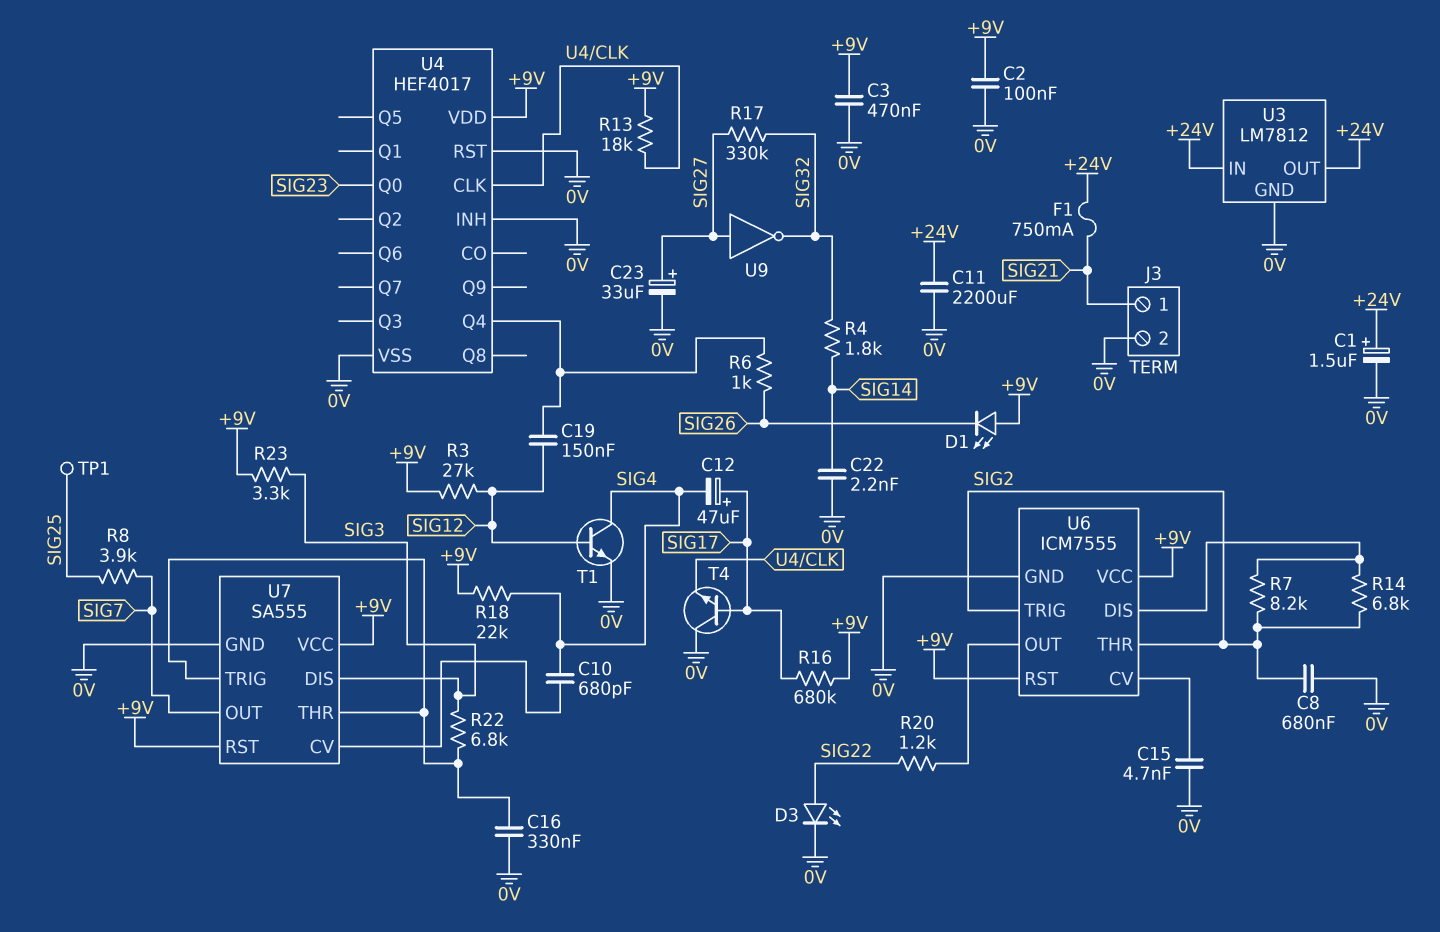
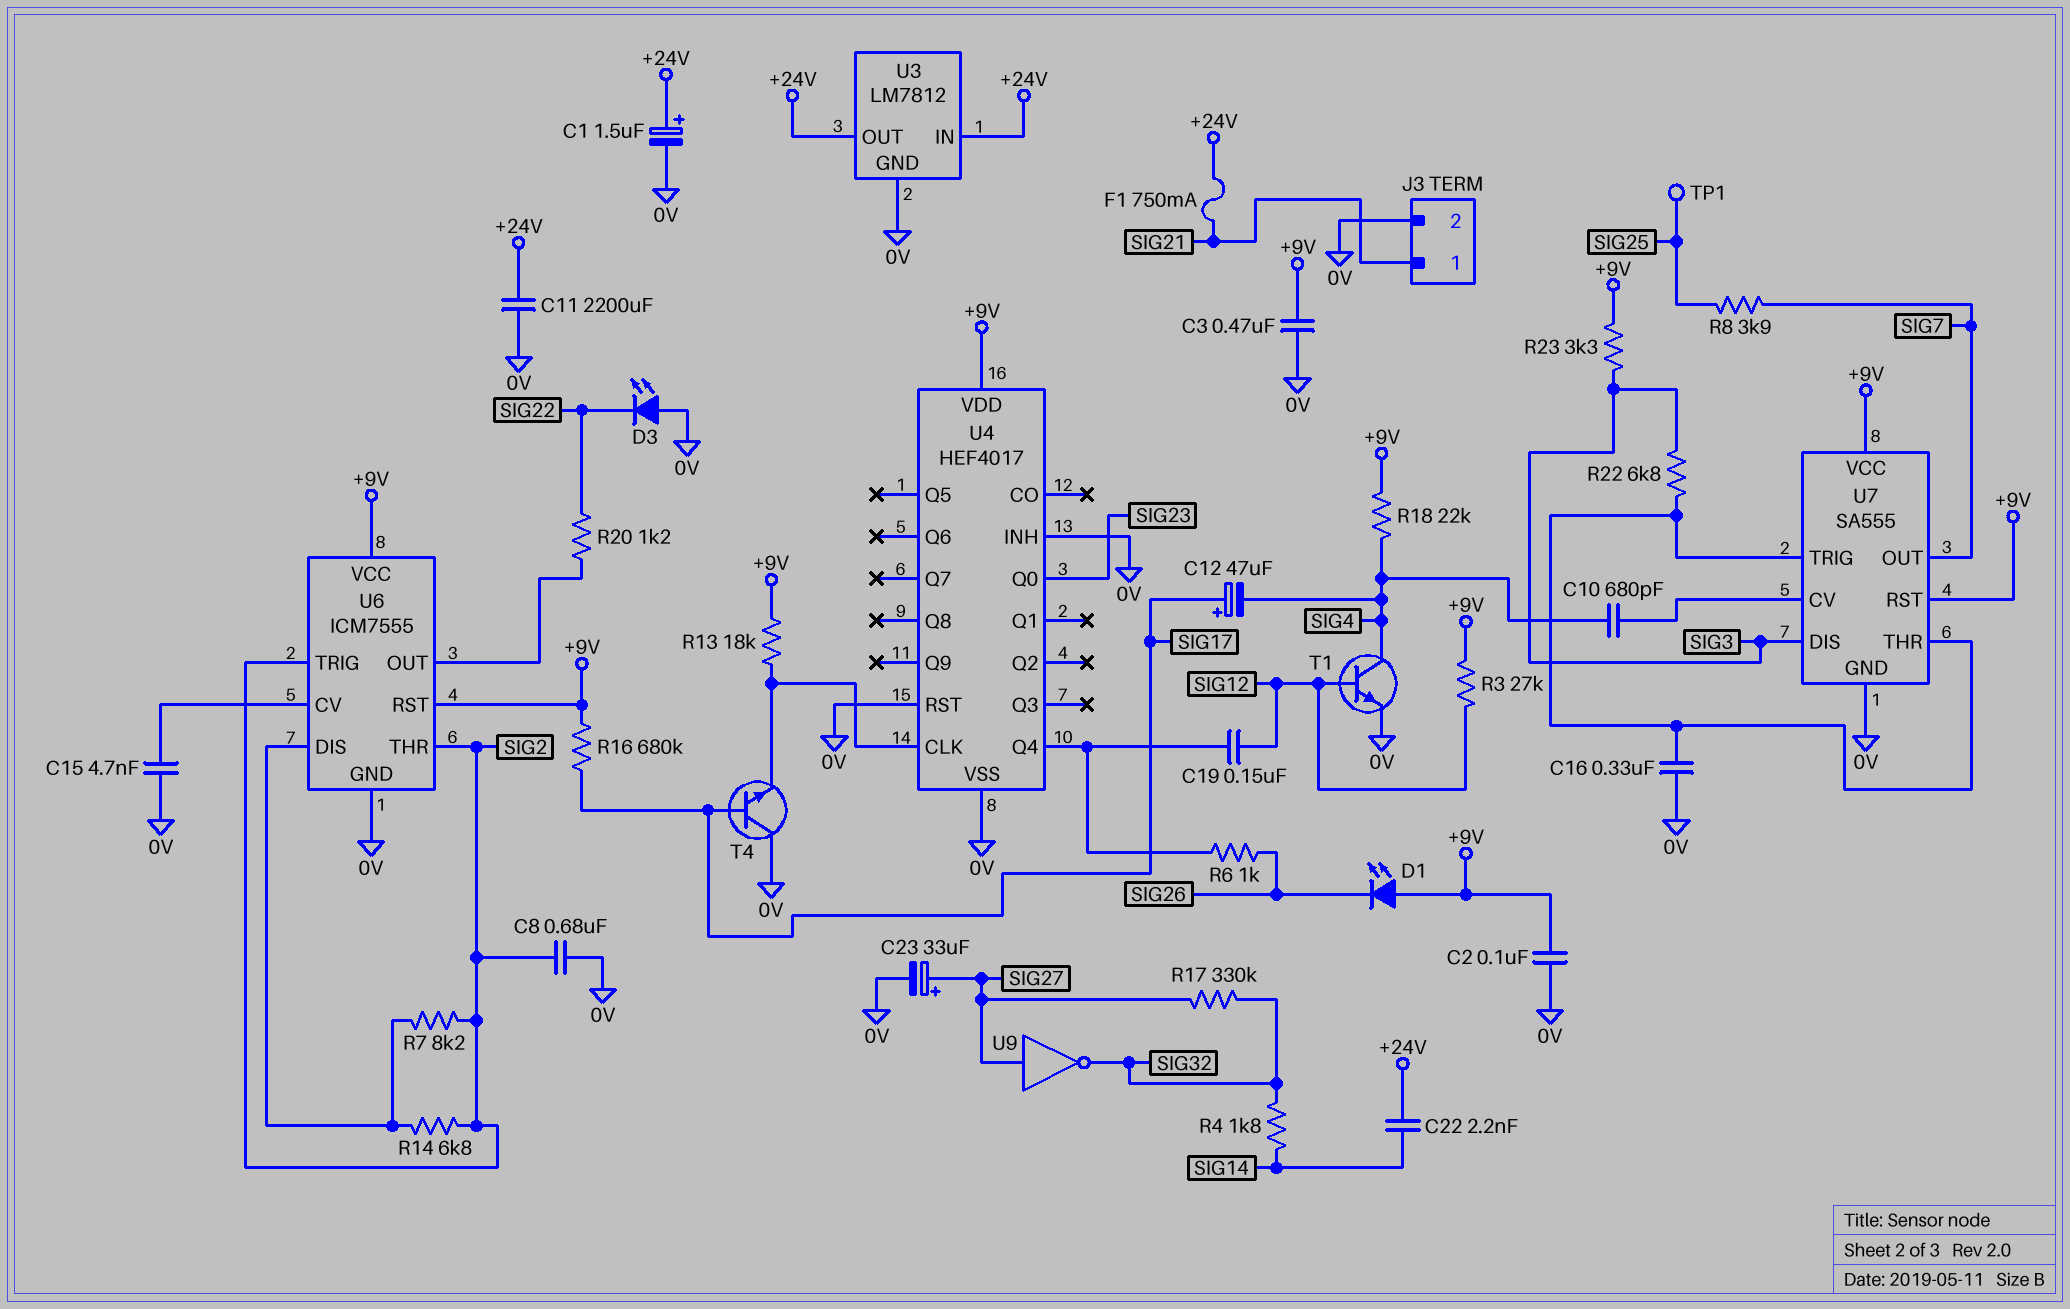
C22: 2.2nF (0V, SIG14) -> 2.2nF (+24V, SIG14)
D3: LED (A SIG22, K 0V) -> LED (A 0V, K SIG22)

